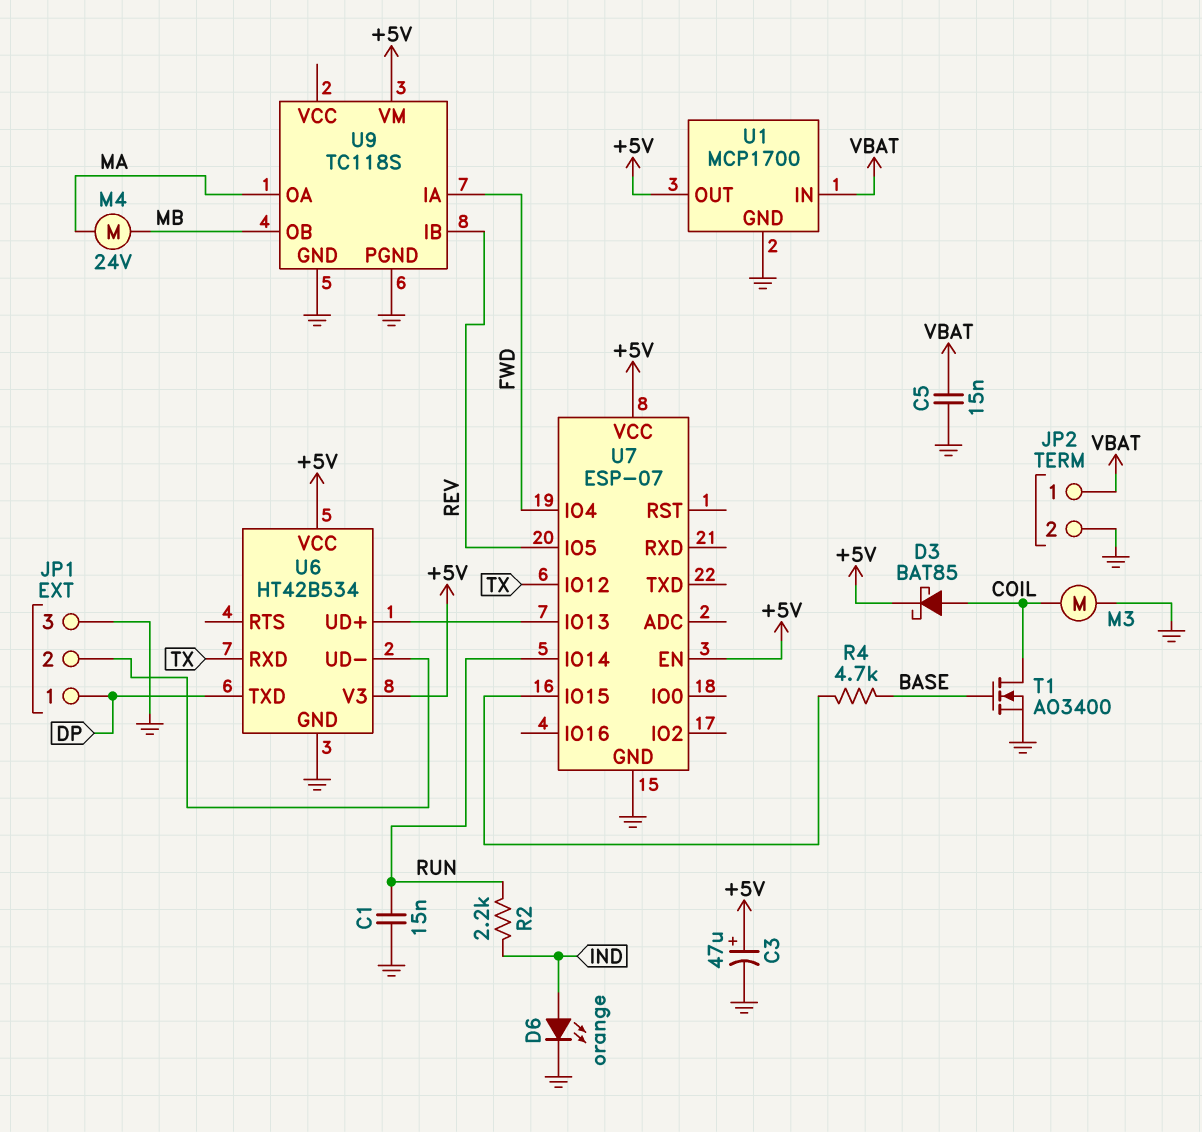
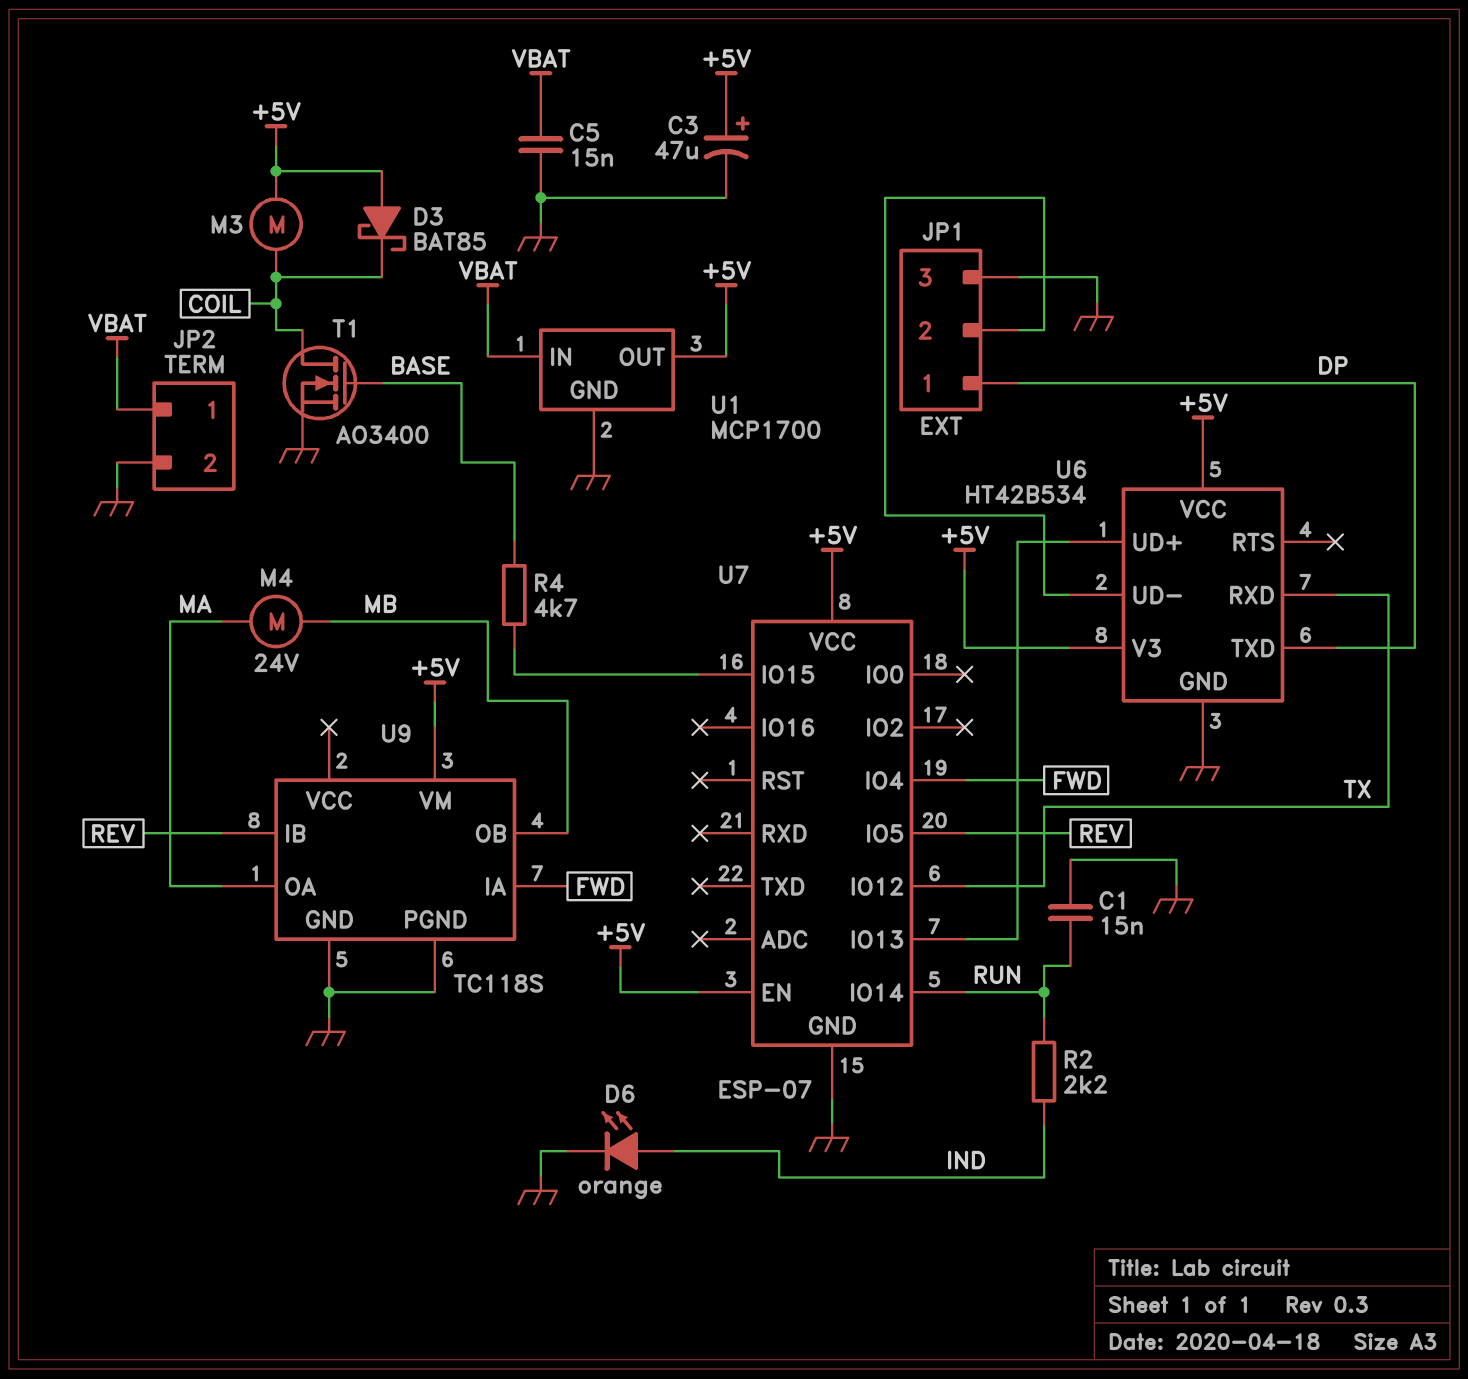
D3: schottky BAT85 (A COIL, K +5V) -> schottky BAT85 (A +5V, K COIL)
M3: motor (COIL, GND) -> motor (+5V, COIL)

